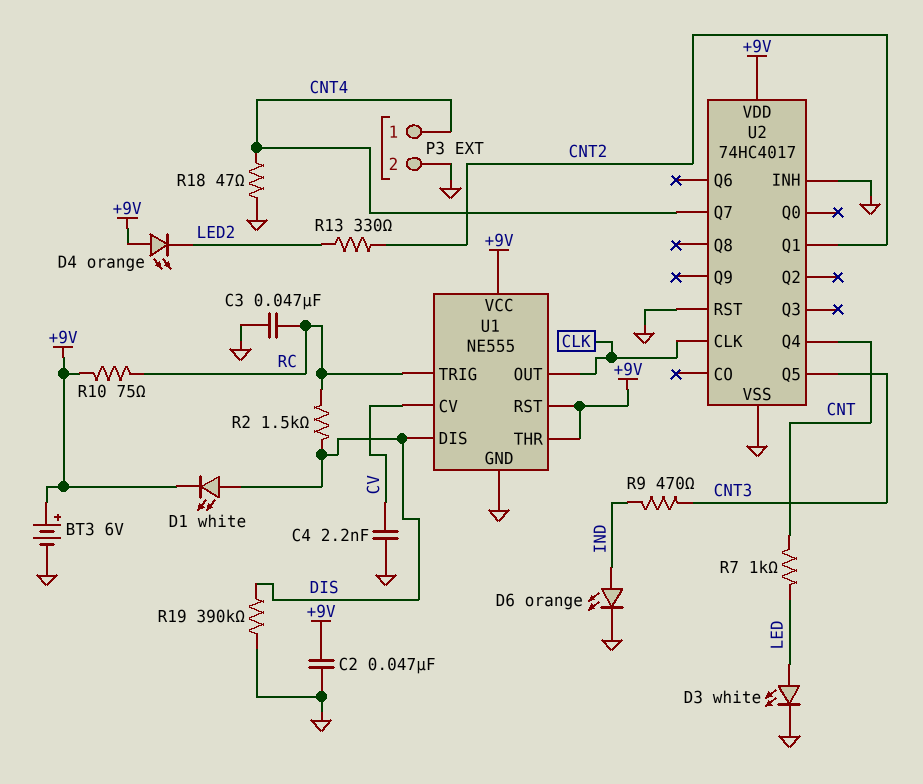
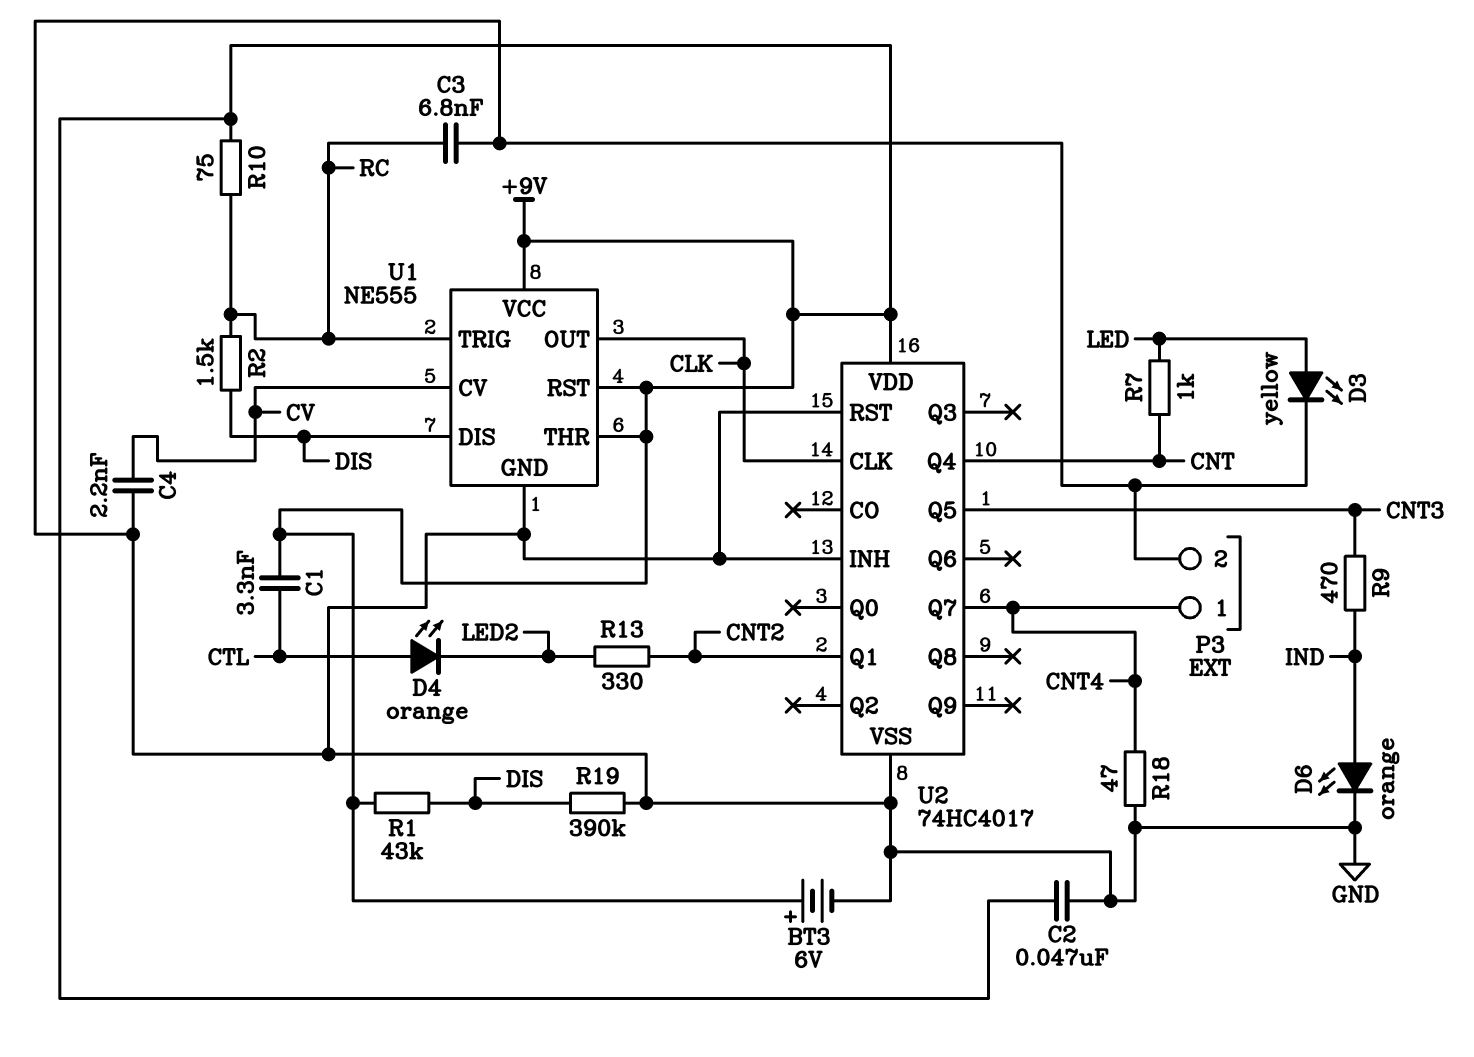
C1: none -> 3.3nF (+9V, CTL)
C3: 47nF (GND, RC) -> 6.8nF (GND, RC)
D1: LED white (A DIS, K +9V) -> none
D3: LED white (A LED, K GND) -> LED yellow (A LED, K GND)
D4: LED orange (A +9V, K LED2) -> LED orange (A CTL, K LED2)
R1: none -> 43k (+9V, DIS)

